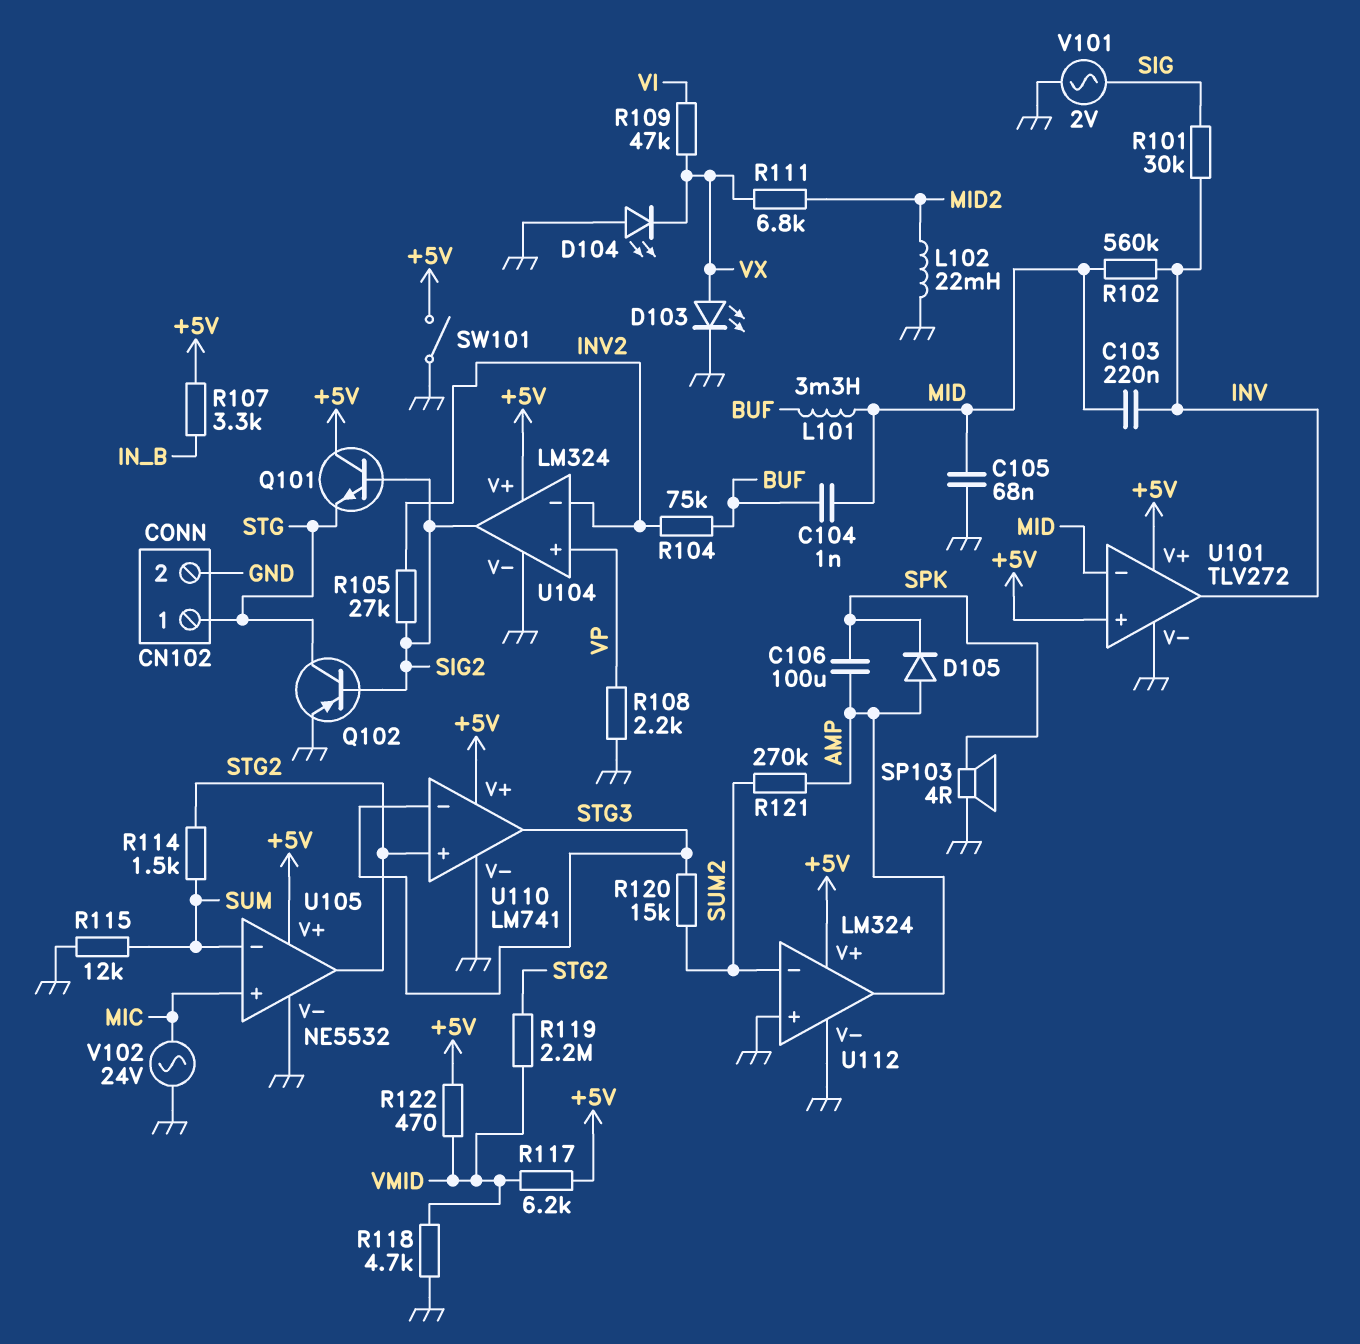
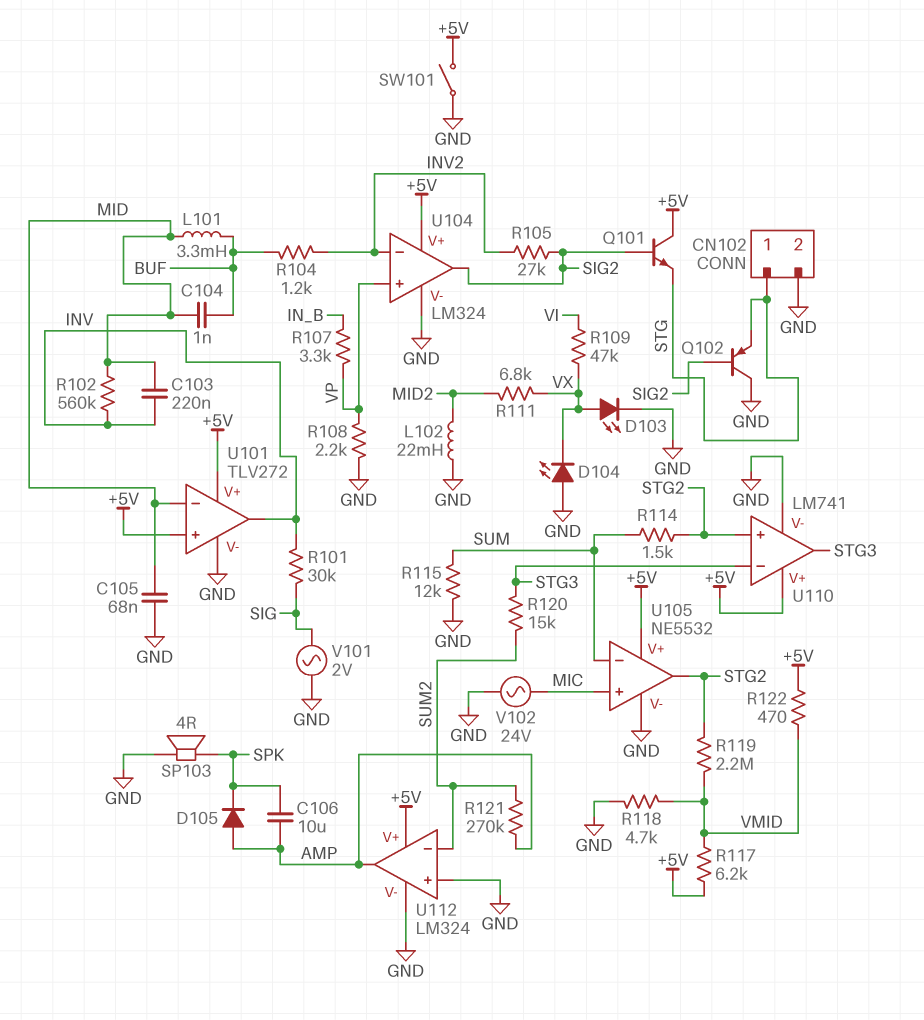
C106: 100uF (AMP, SPK) -> 10uF (AMP, SPK)
Q102: PNP (B SIG2, C STG, E GND) -> PNP (B SIG2, C GND, E STG)
R104: 75k (BUF, INV2) -> 1.2k (BUF, INV2)
R107: 3.3k (+5V, IN_B) -> 3.3k (IN_B, VP)

